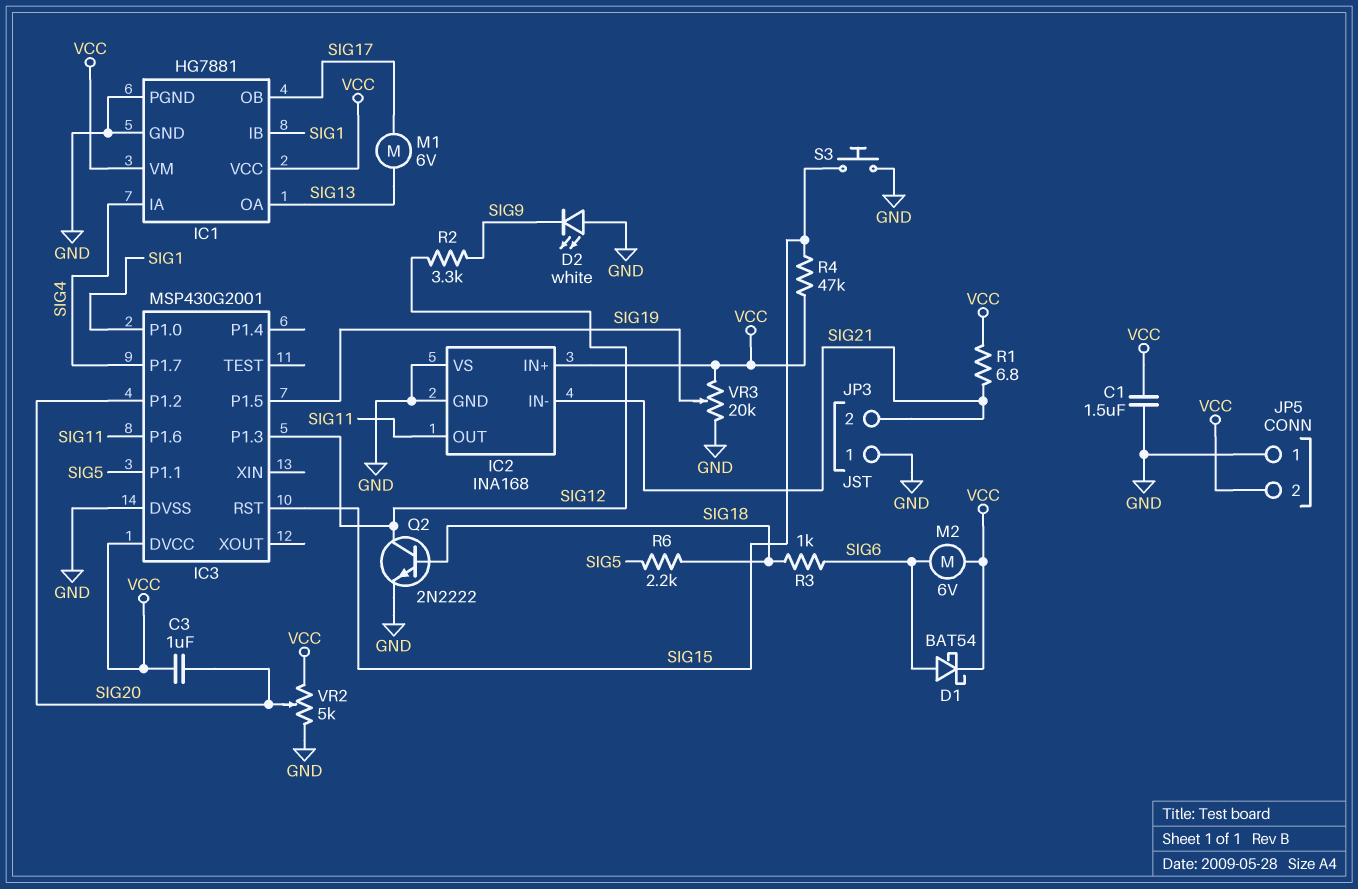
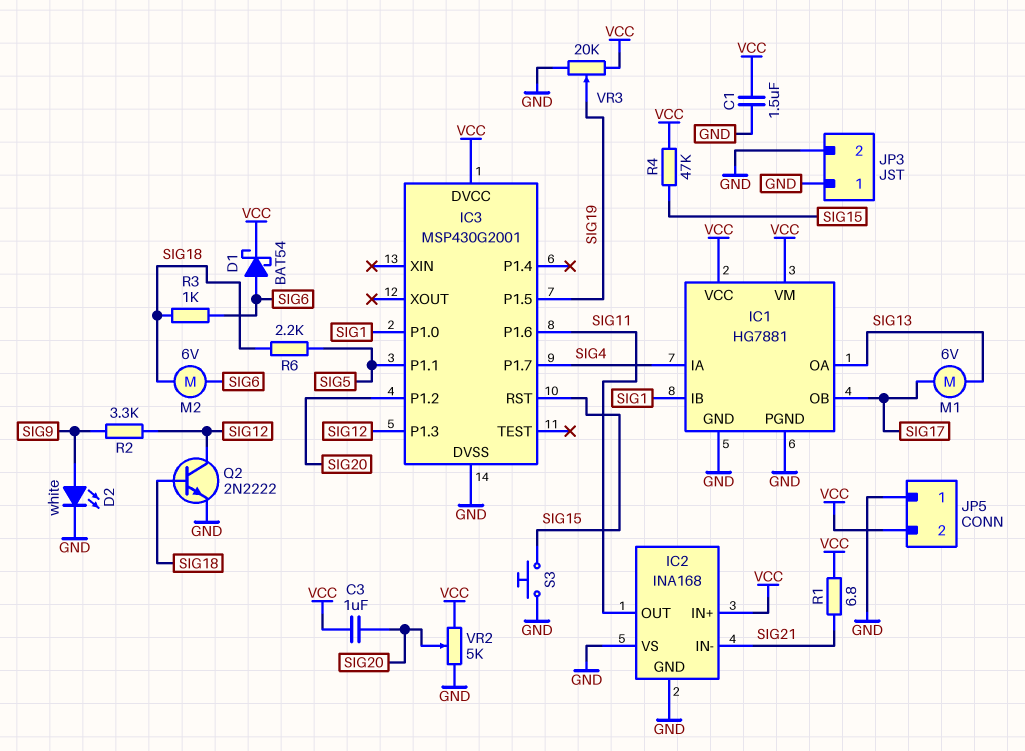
D2: LED white (A GND, K SIG9) -> LED white (A SIG9, K GND)
JP3 pin 2: SIG21 -> GND
M2: motor 6V (SIG6, VCC) -> motor 6V (SIG6, SIG18)

